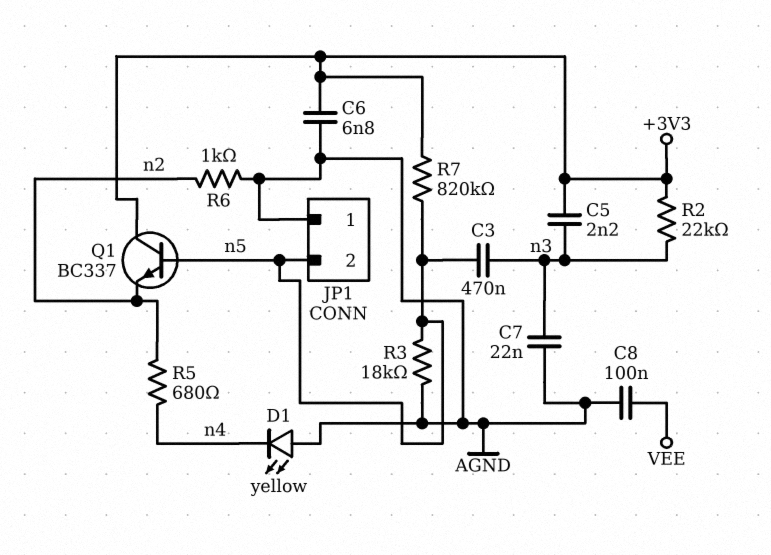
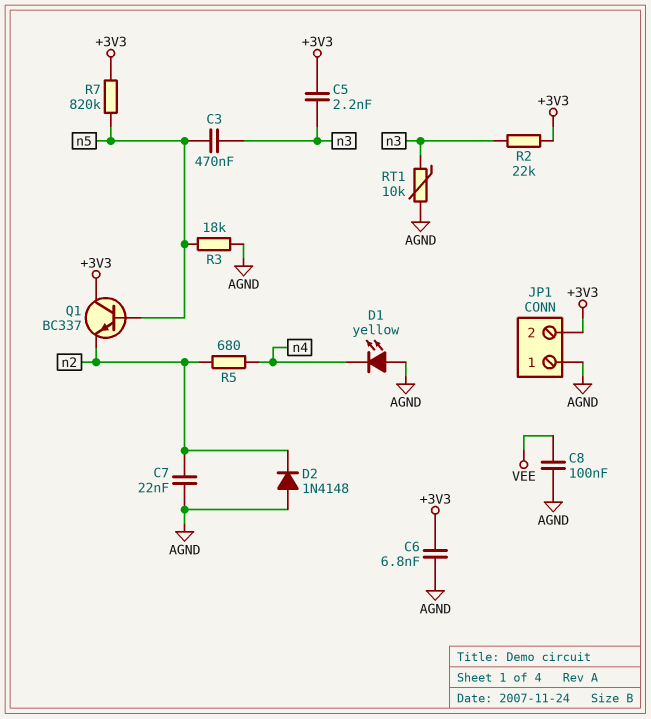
C7: 22nF (AGND, n3) -> 22nF (AGND, n2)
D2: none -> diode 1N4148 (A AGND, K n2)
JP1 pin 2: n5 -> +3V3
R6: 1k (AGND, n2) -> none
RT1: none -> 10k (AGND, n3)

